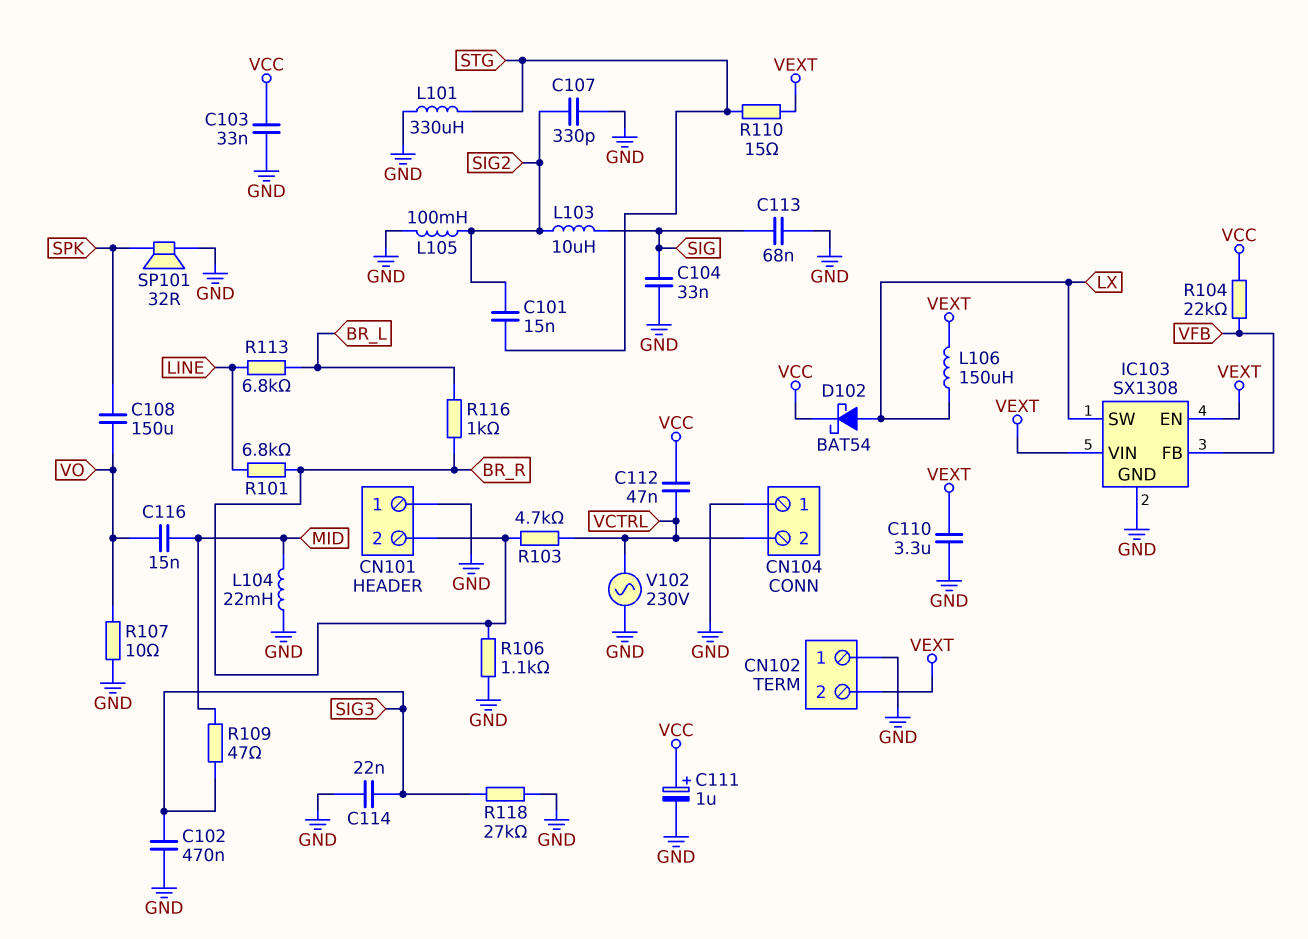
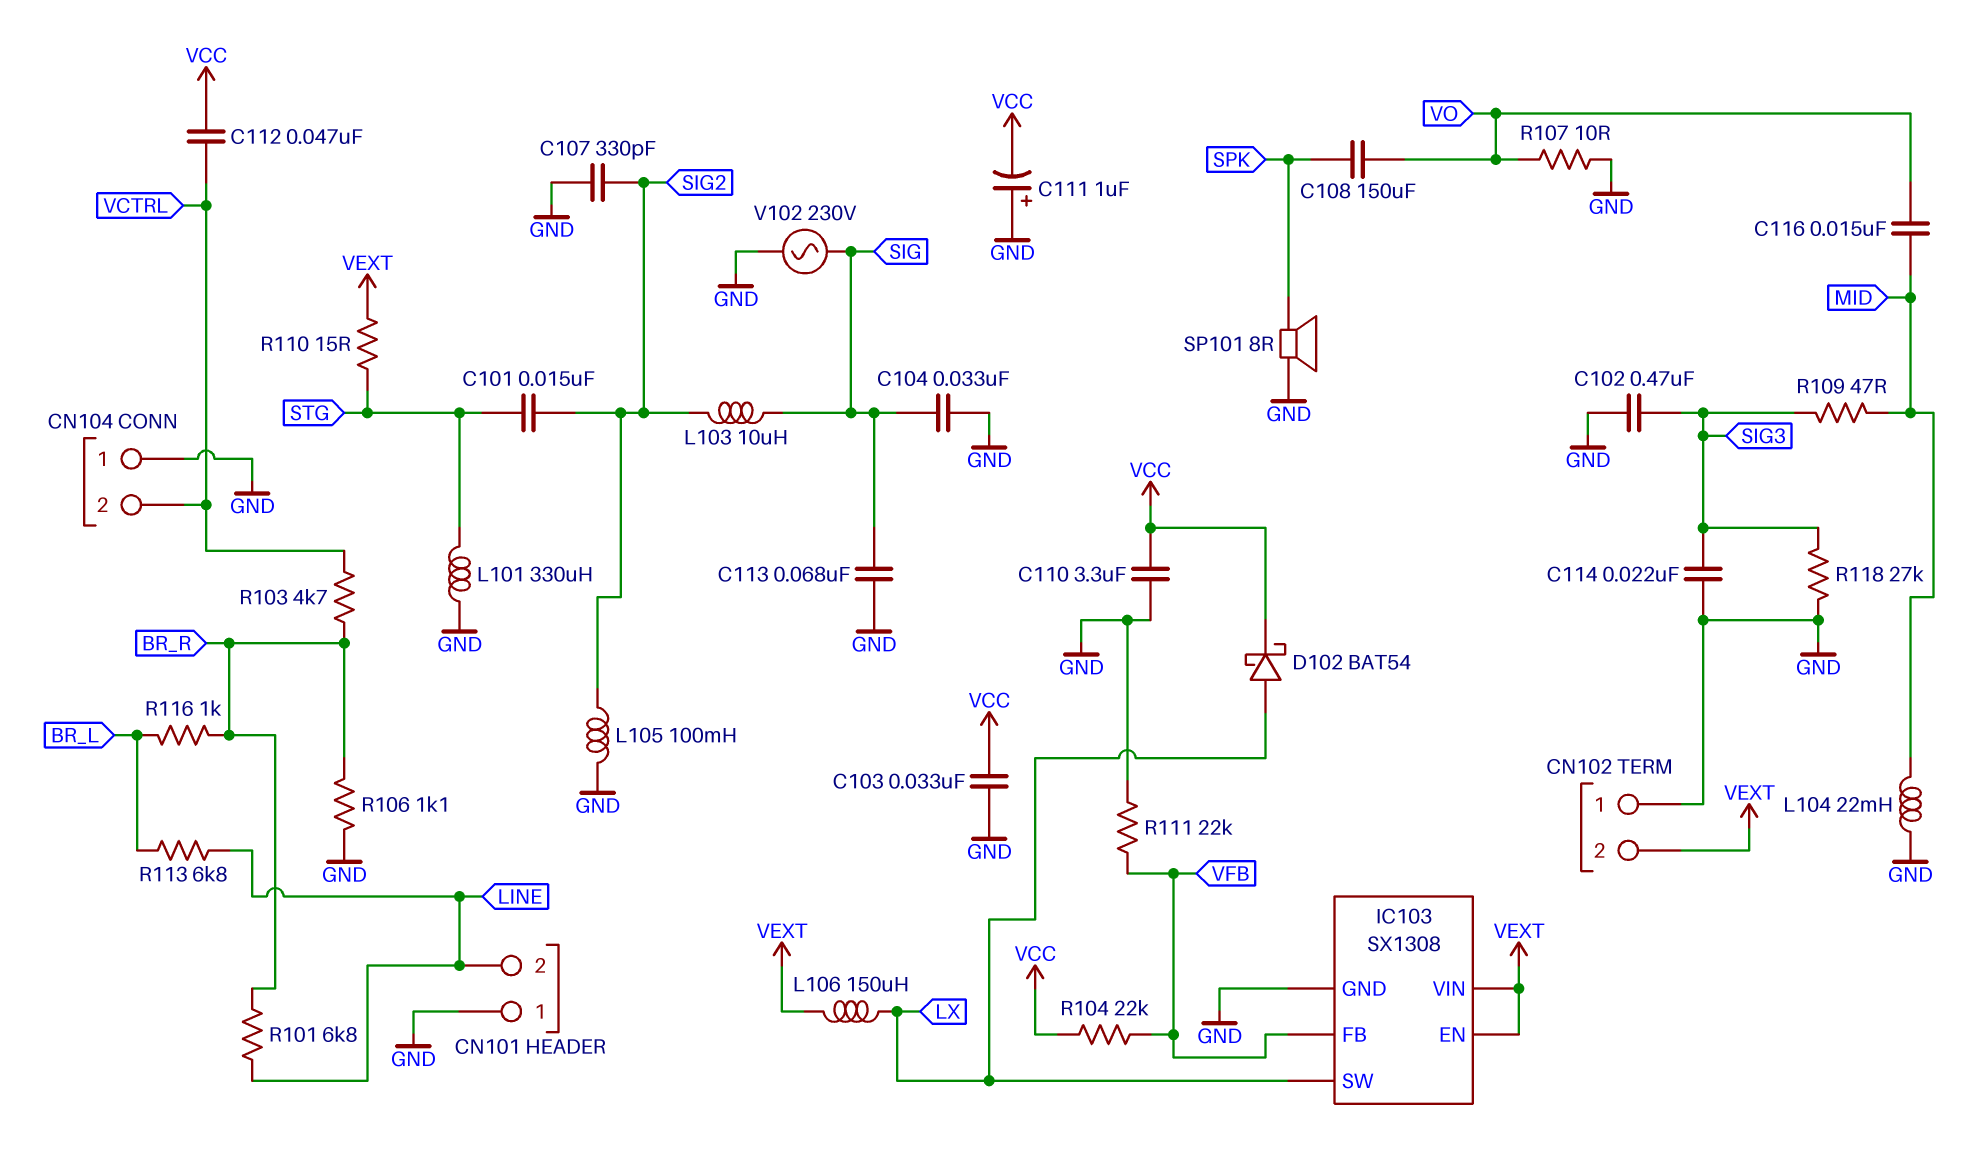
C110: 3.3uF (GND, VEXT) -> 3.3uF (GND, VCC)
C111: 1uF (plus VCC, minus GND) -> 1uF (plus GND, minus VCC)
CN101 pin 2: BR_R -> LINE
R111: none -> 22k (GND, VFB)
SP101: speaker 32R (GND, SPK) -> speaker 8R (GND, SPK)
V102: AC 230V (GND, VCTRL) -> AC 230V (GND, SIG)

